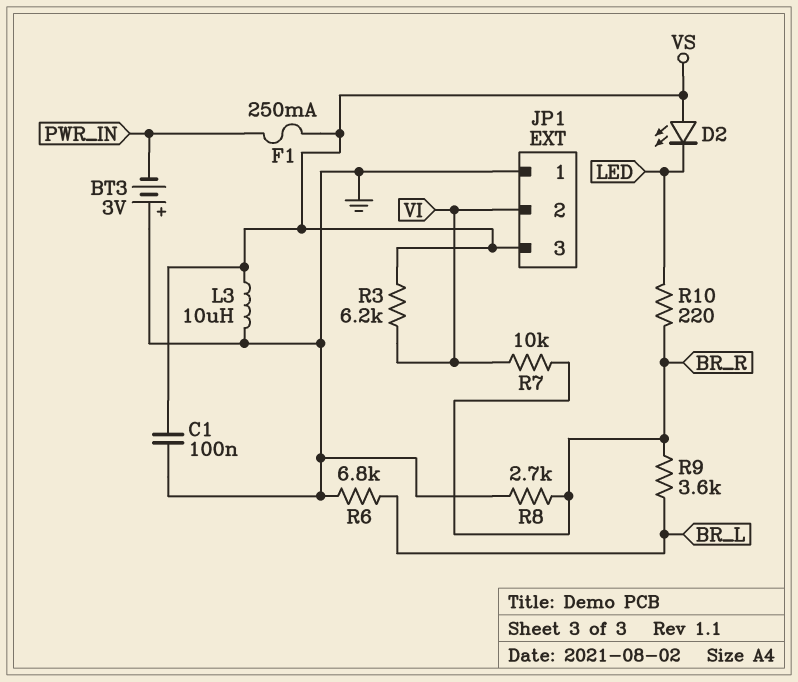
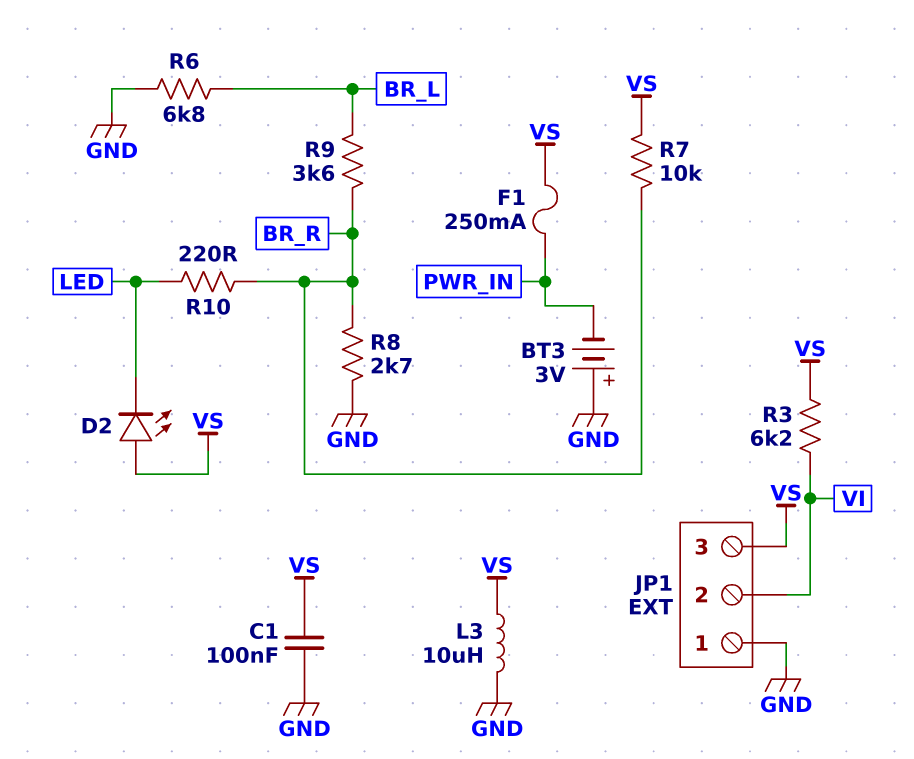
R7: 10k (BR_R, VI) -> 10k (BR_R, VS)

